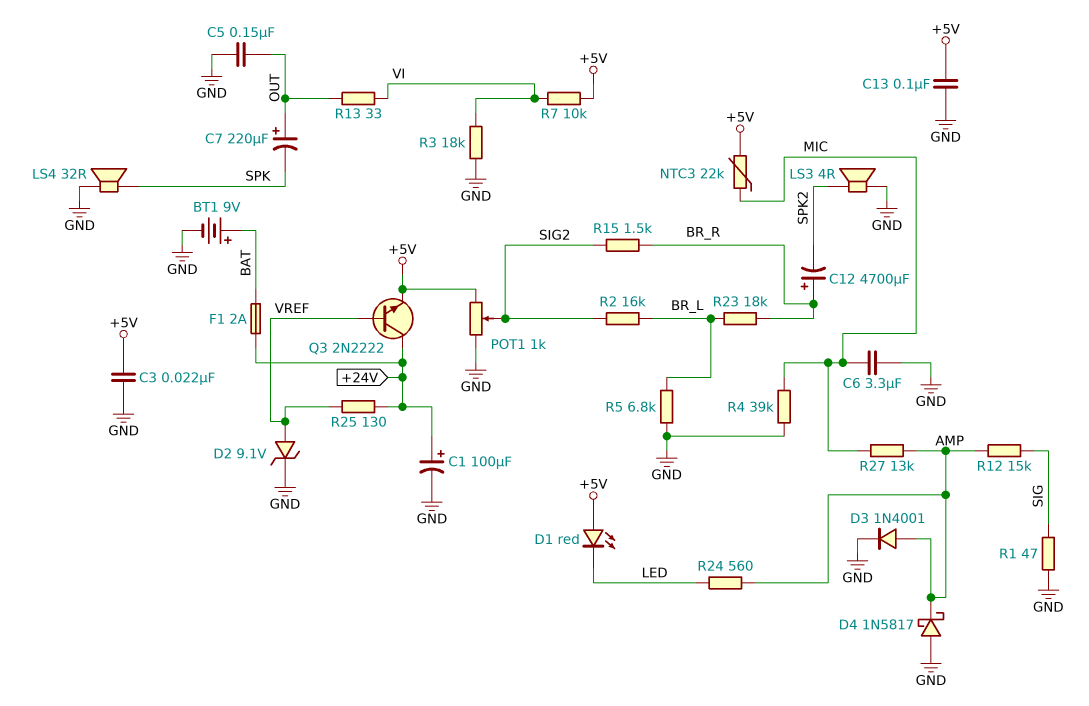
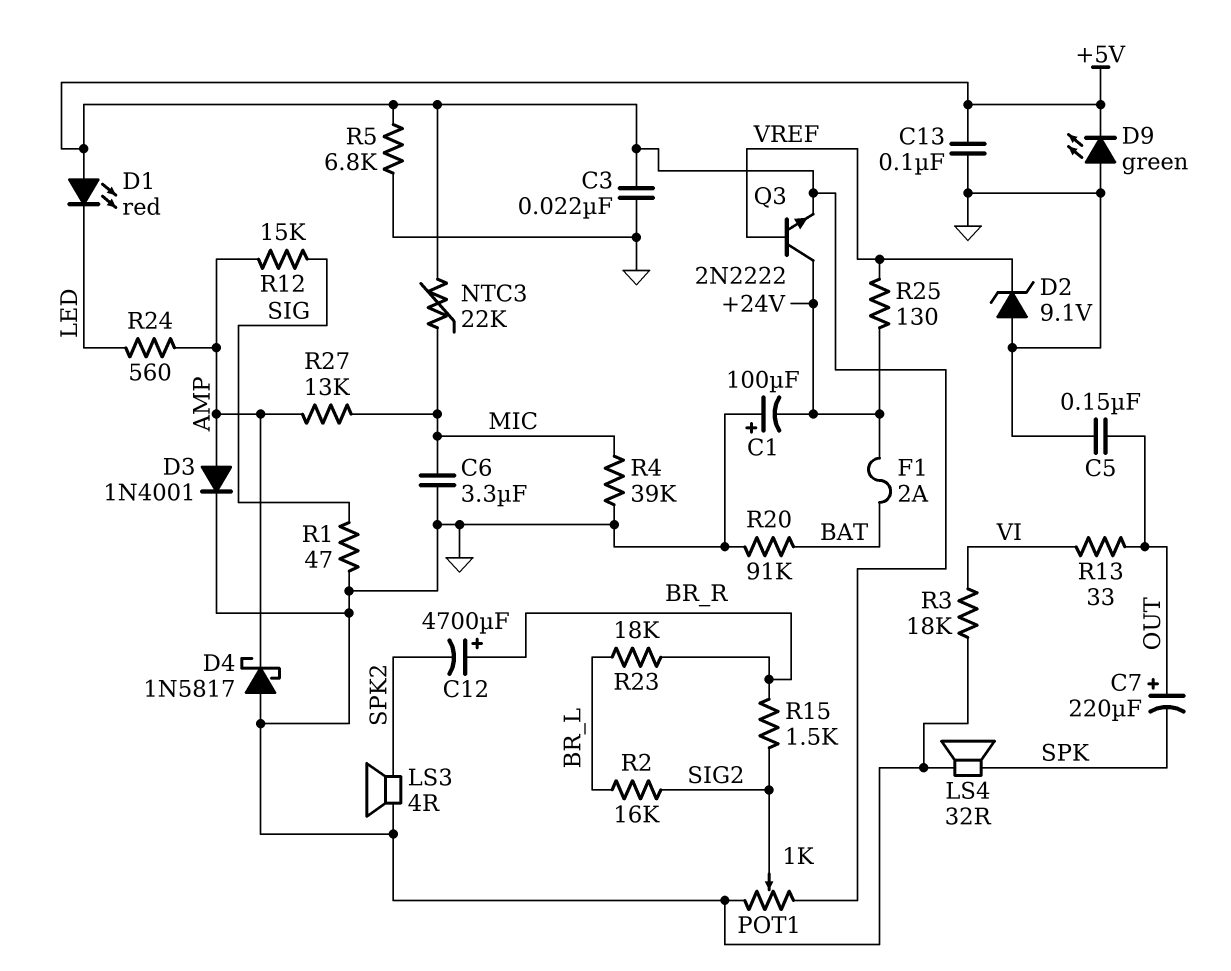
BT1: 9V (plus BAT, minus GND) -> none
C1: 100uF (plus +24V, minus GND) -> 100uF (plus GND, minus +24V)
D2: zener 9.1V (A VREF, K GND) -> zener 9.1V (A GND, K VREF)
D9: none -> LED green (A GND, K +5V)
R5: 6.8k (BR_L, GND) -> 6.8k (+5V, GND)
R7: 10k (+5V, VI) -> none
R20: none -> 91k (BAT, GND)

